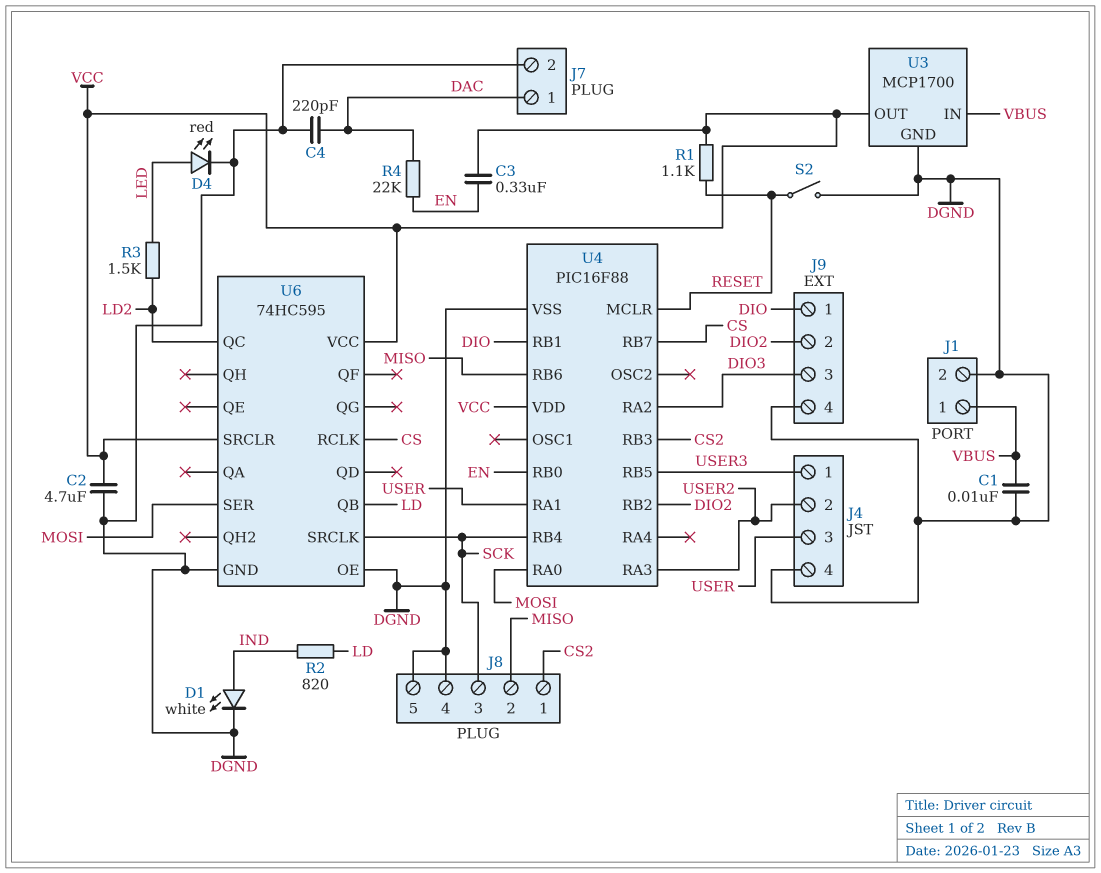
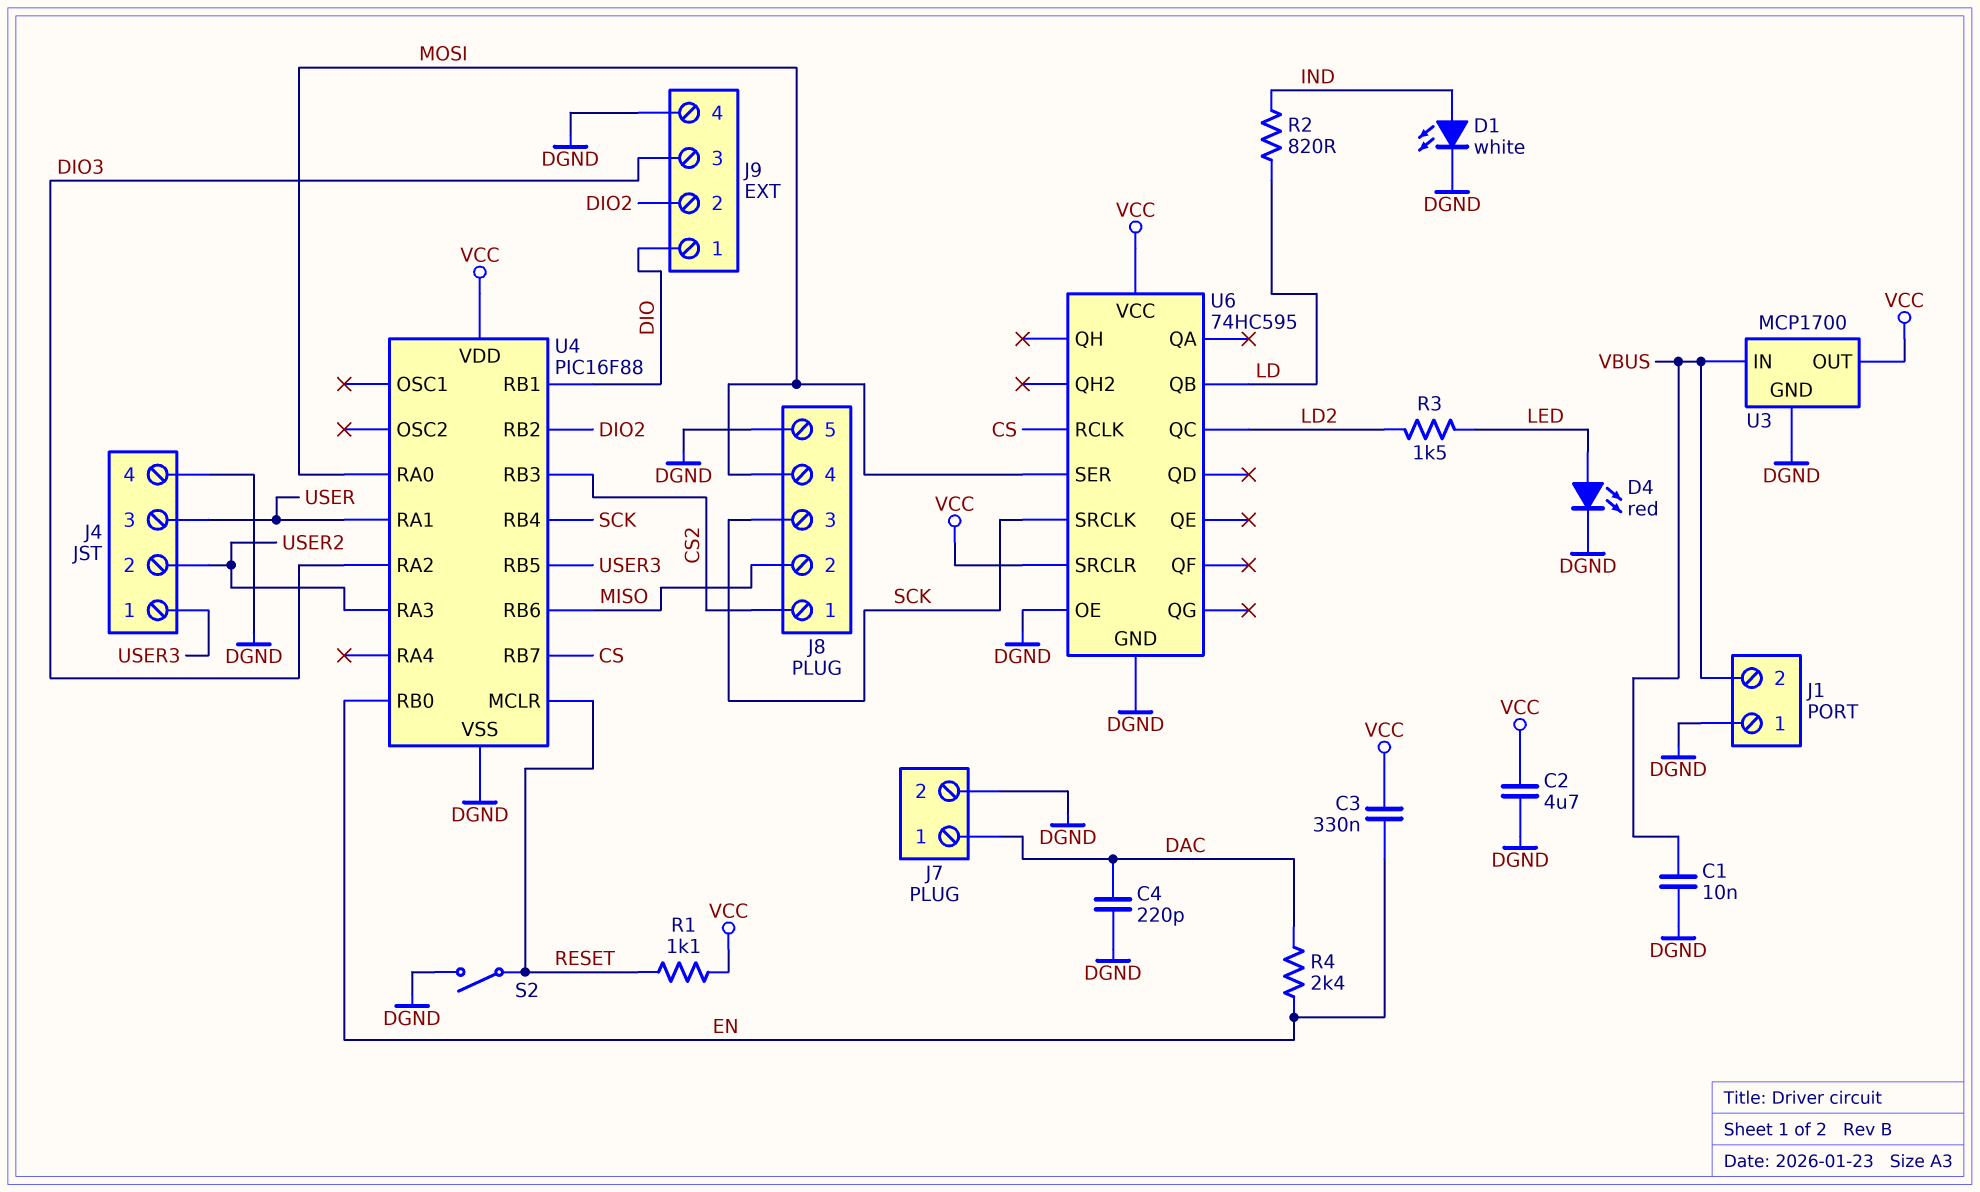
J1 pin 1: VBUS -> DGND
J1 pin 2: DGND -> VBUS
J8 pin 4: DGND -> MOSI
R4: 22k (DAC, EN) -> 2.4k (DAC, EN)

